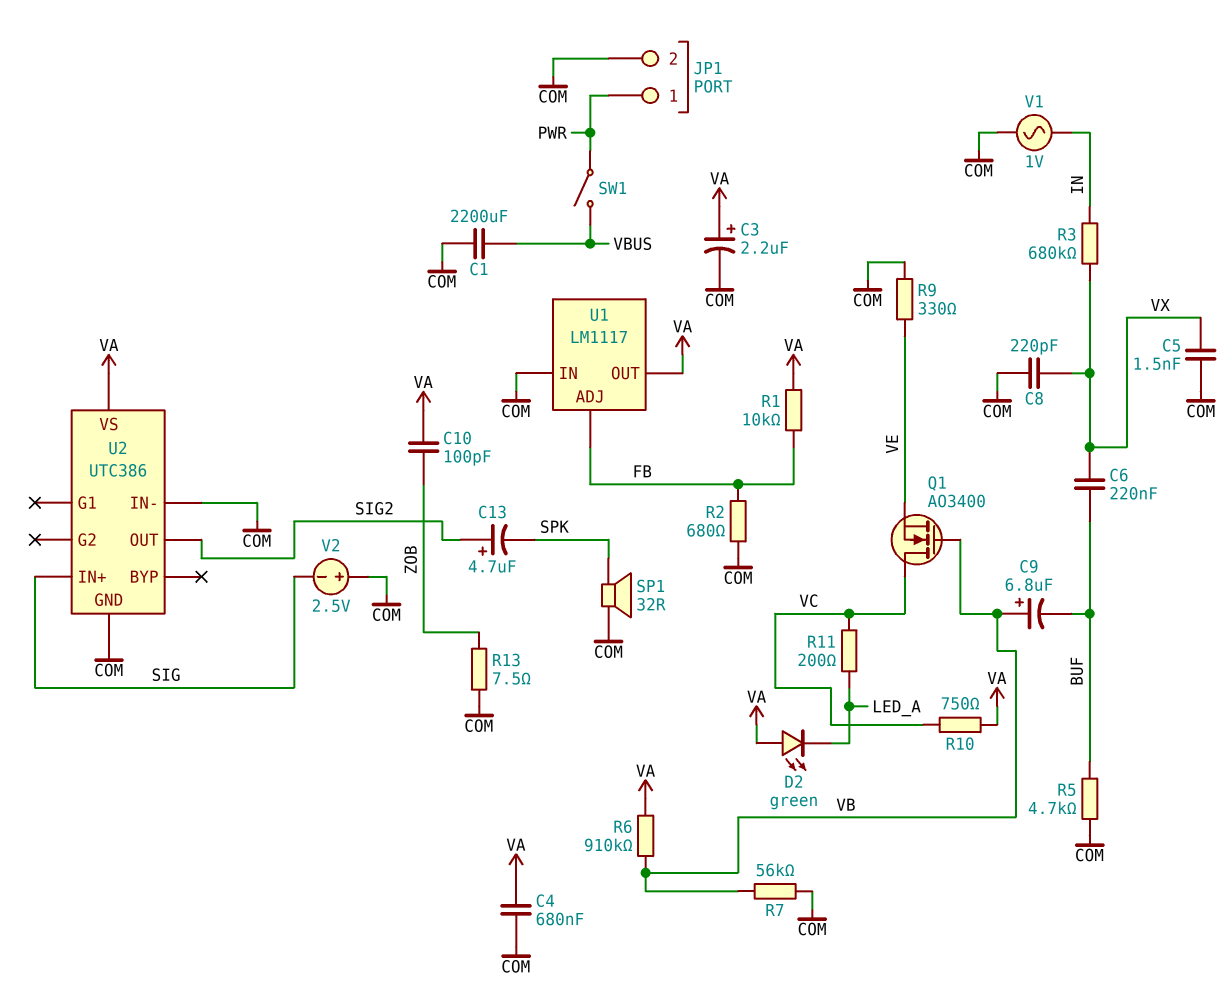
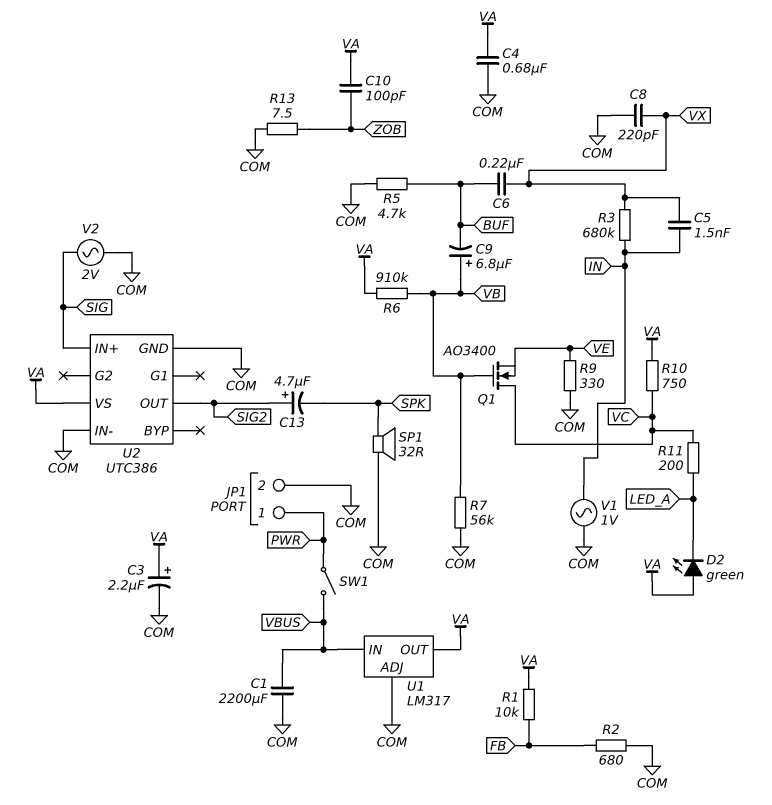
C5: 1.5nF (COM, VX) -> 1.5nF (IN, VX)
U1: LM1117 -> LM317
U1 pin ADJ: FB -> COM
U1 pin IN: COM -> VBUS
V2: 2.5V (plus COM, minus SIG) -> AC 2V (COM, SIG)

